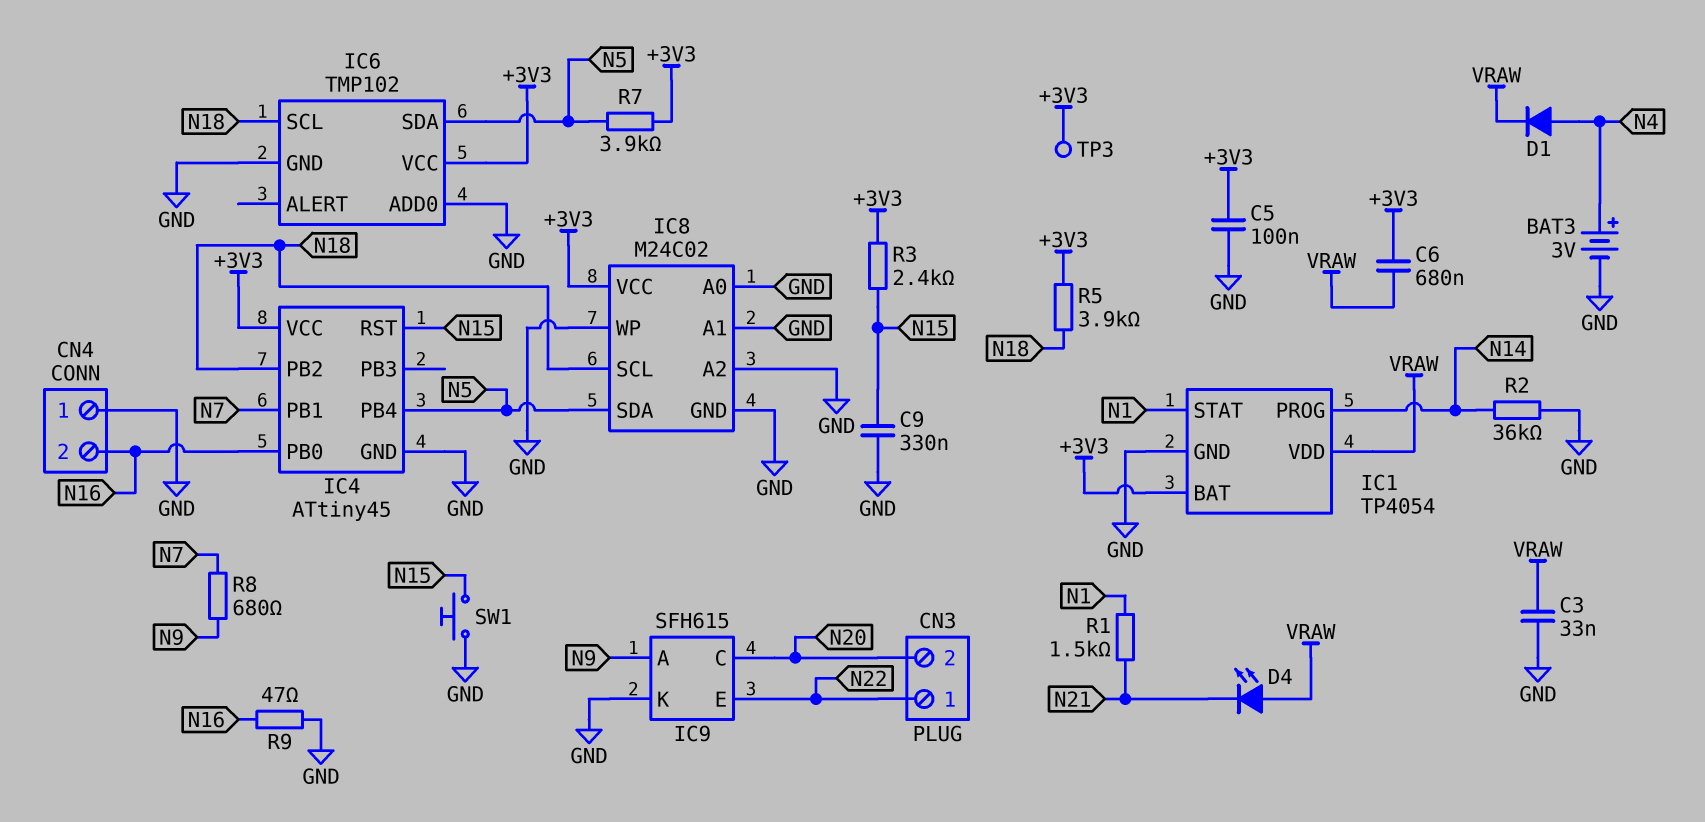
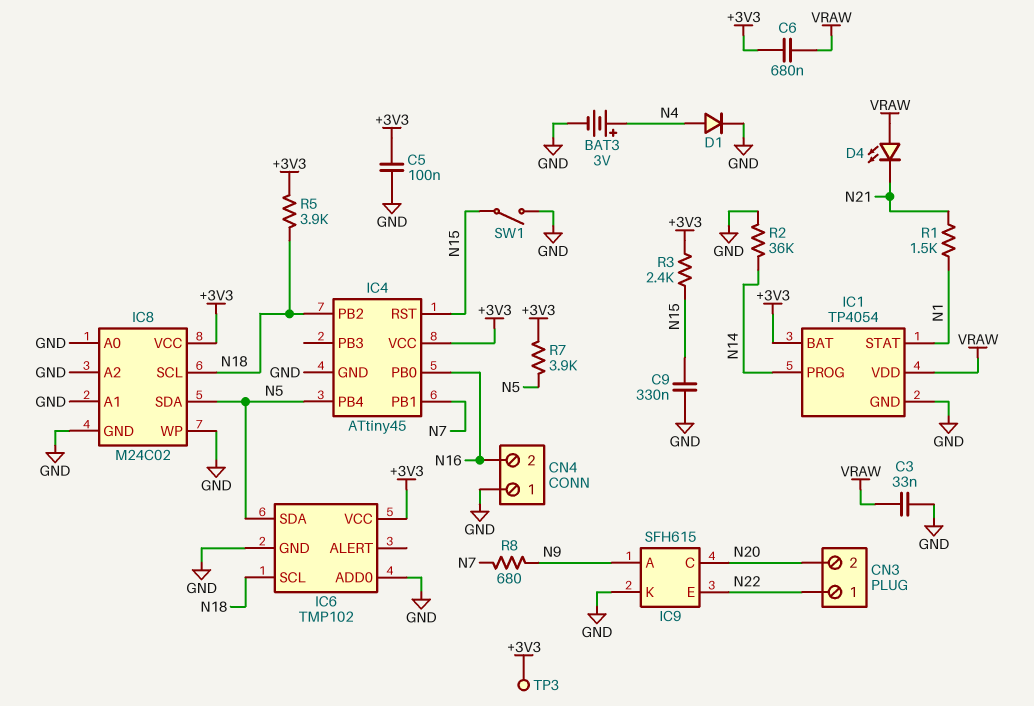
D1: diode (A N4, K VRAW) -> diode (A N4, K GND)
R9: 47 (GND, N16) -> none
SW1: button (GND, N15) -> switch (GND, N15)

